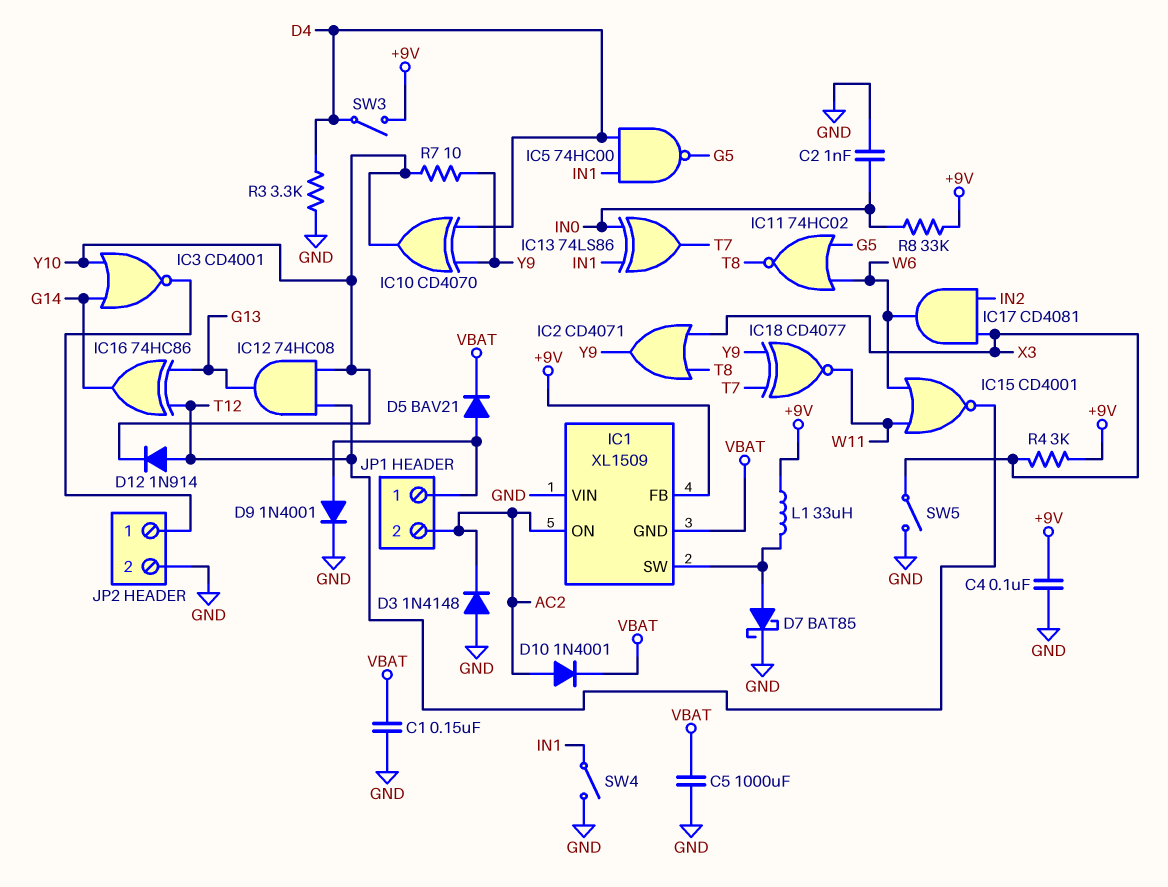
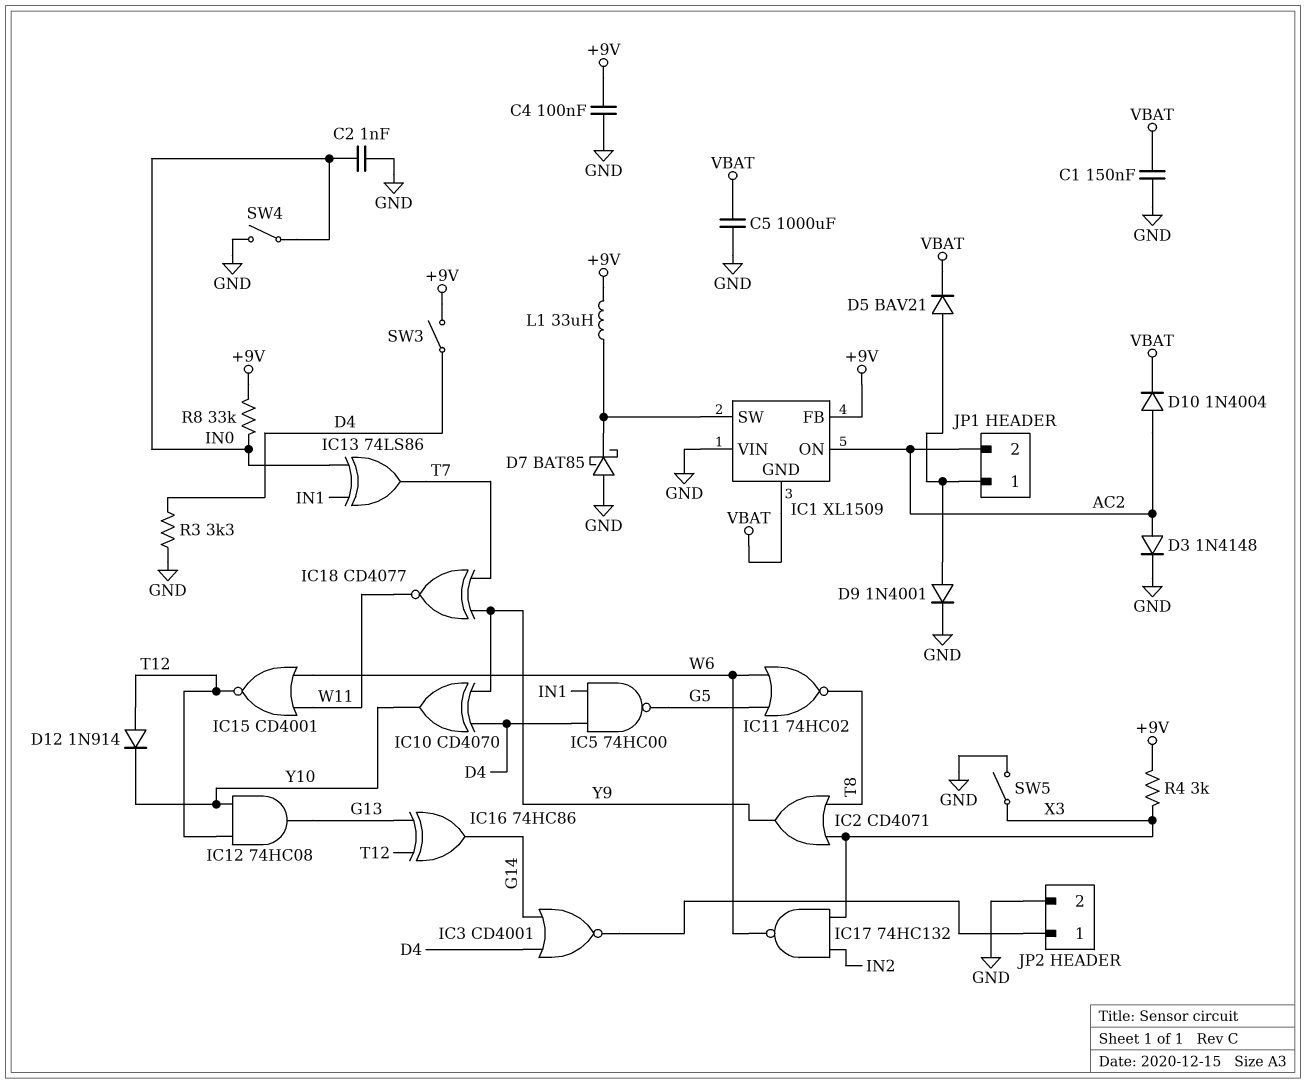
D3: diode 1N4148 (A GND, K AC2) -> diode 1N4148 (A AC2, K GND)
D7: schottky BAT85 (A IC1/SW, K GND) -> schottky BAT85 (A GND, K IC1/SW)
D10: diode 1N4001 (A AC2, K VBAT) -> diode 1N4004 (A AC2, K VBAT)
IC3: NOR CD4001 (in G14, in Y10, out JP2/1) -> NOR CD4001 (in D4, in G14, out JP2/1)
IC17: AND CD4081 (in IN2, in X3, out W6) -> NAND 74HC132 (in IN2, in X3, out W6)
R7: 10 (Y9, Y10) -> none
SW4: switch (GND, IN1) -> switch (GND, IN0)

